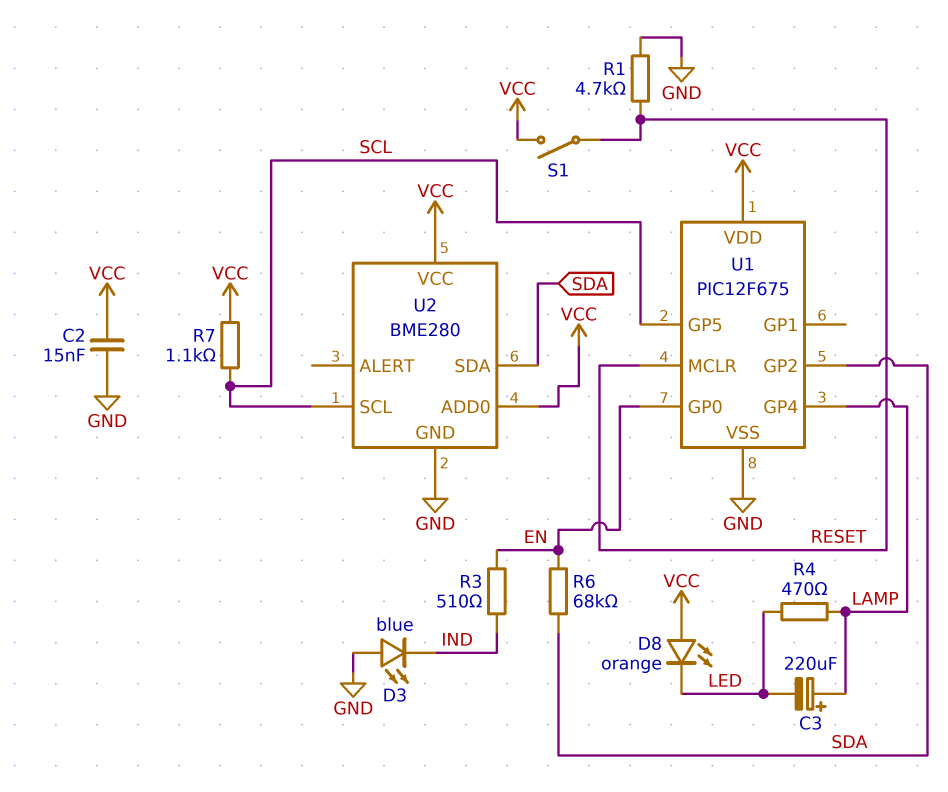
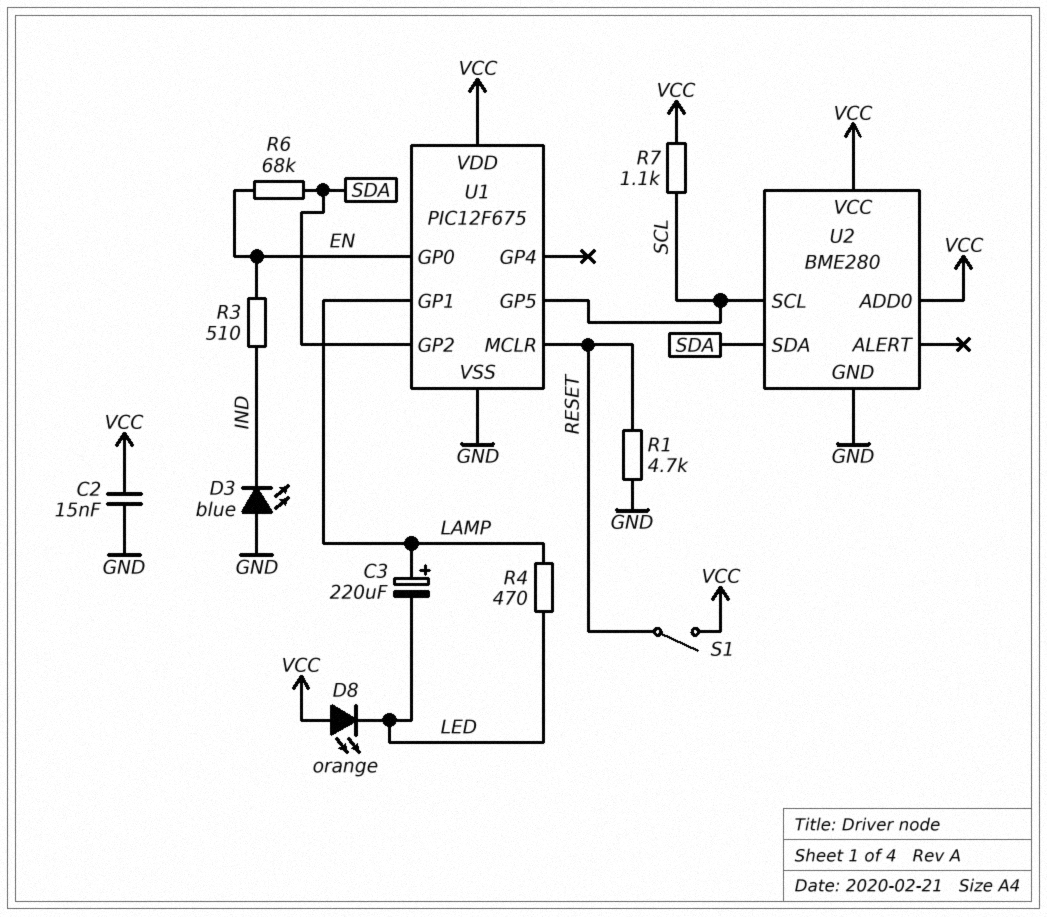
U1 pin GP1: none -> LAMP
U1 pin GP4: LAMP -> none

